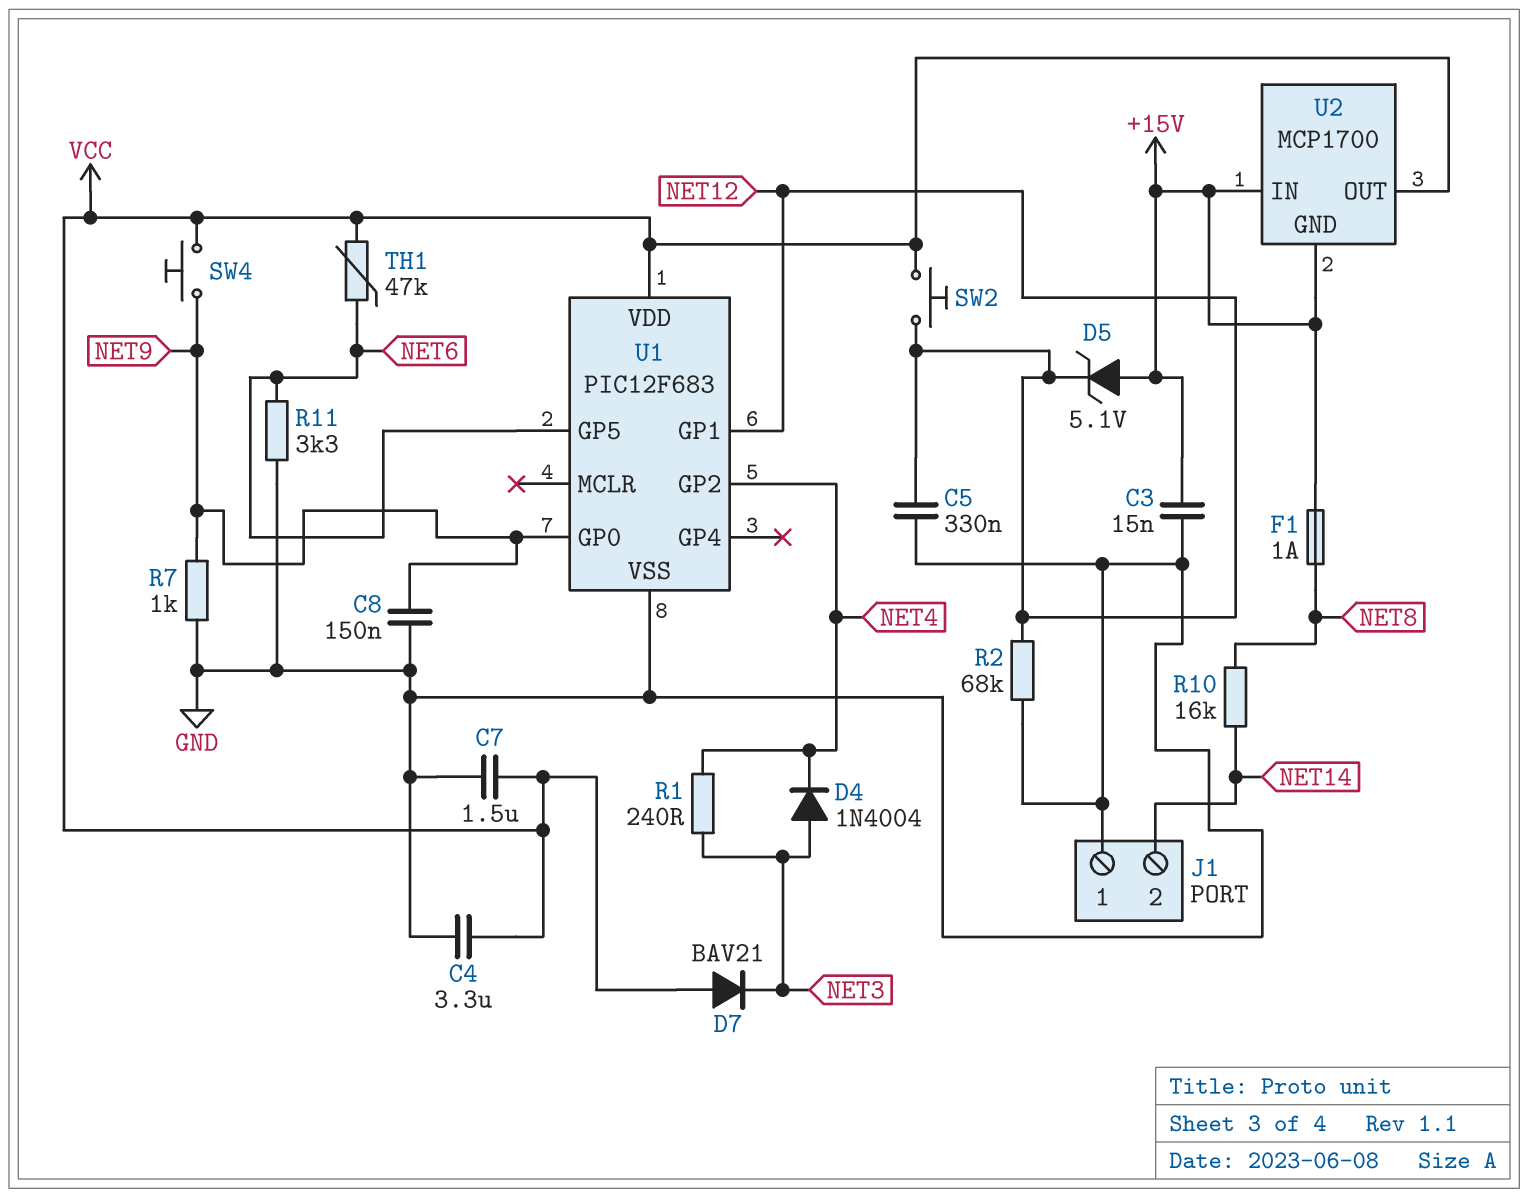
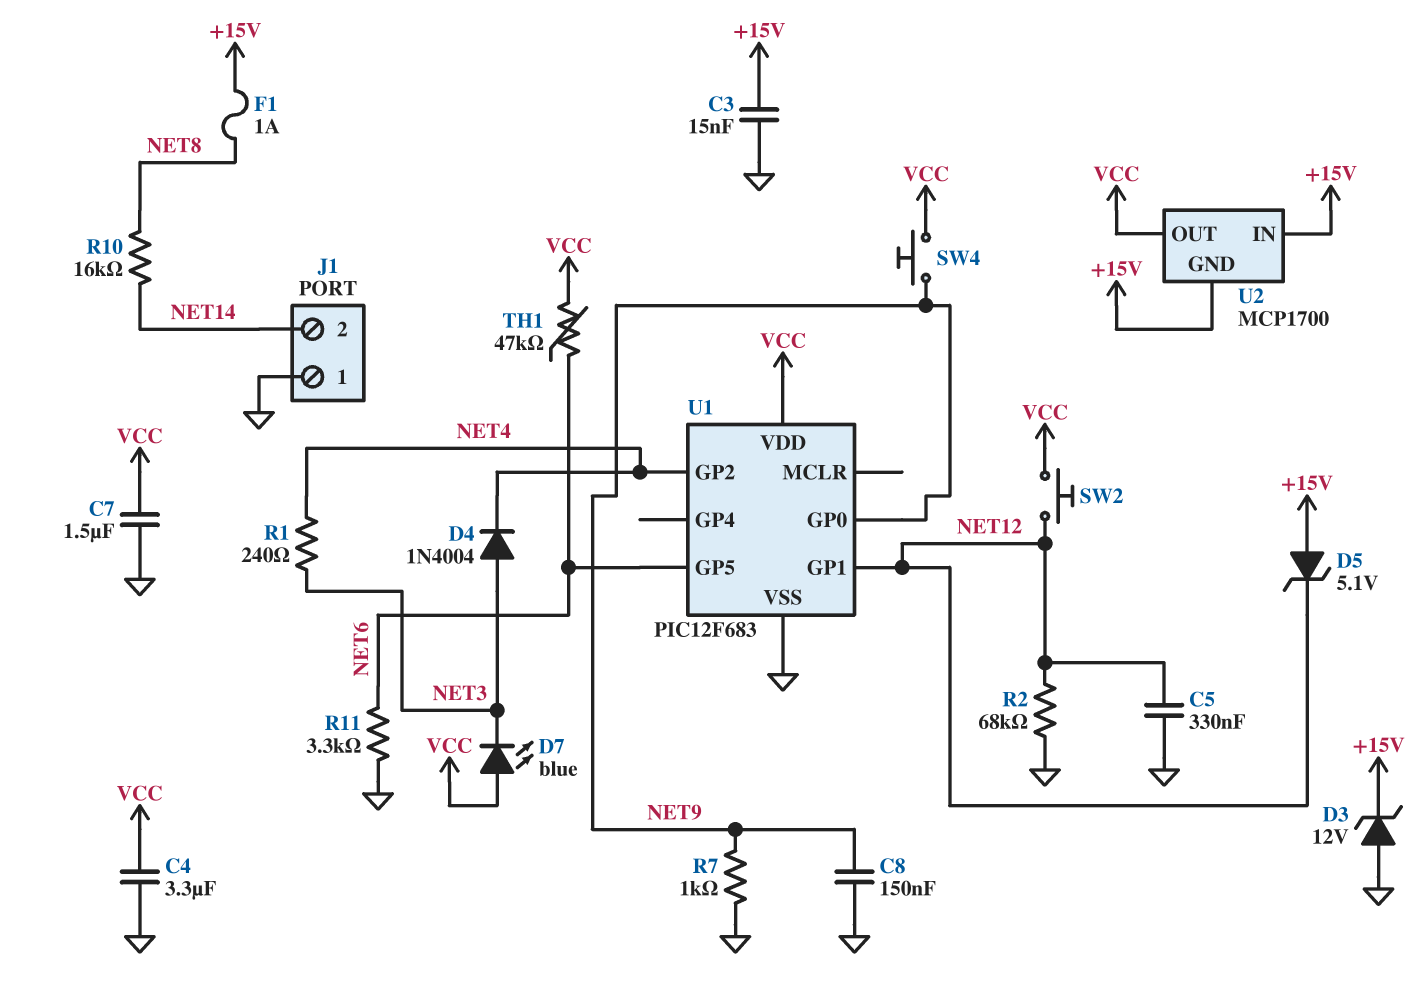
D3: none -> zener 12V (A GND, K +15V)
D7: diode BAV21 (A VCC, K NET3) -> LED blue (A VCC, K NET3)

